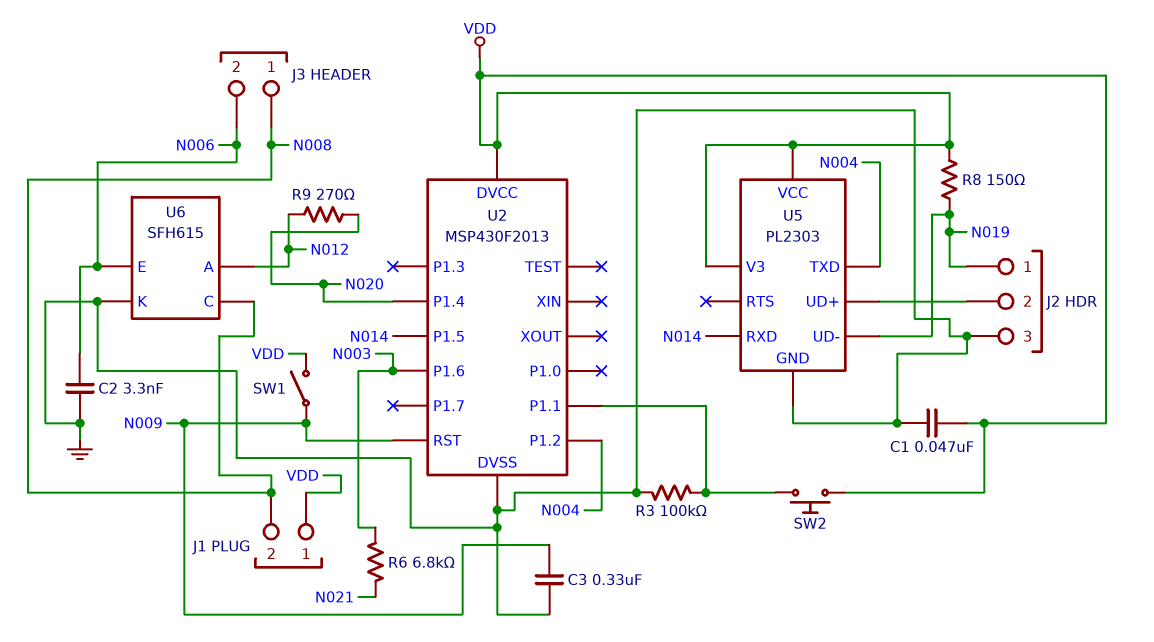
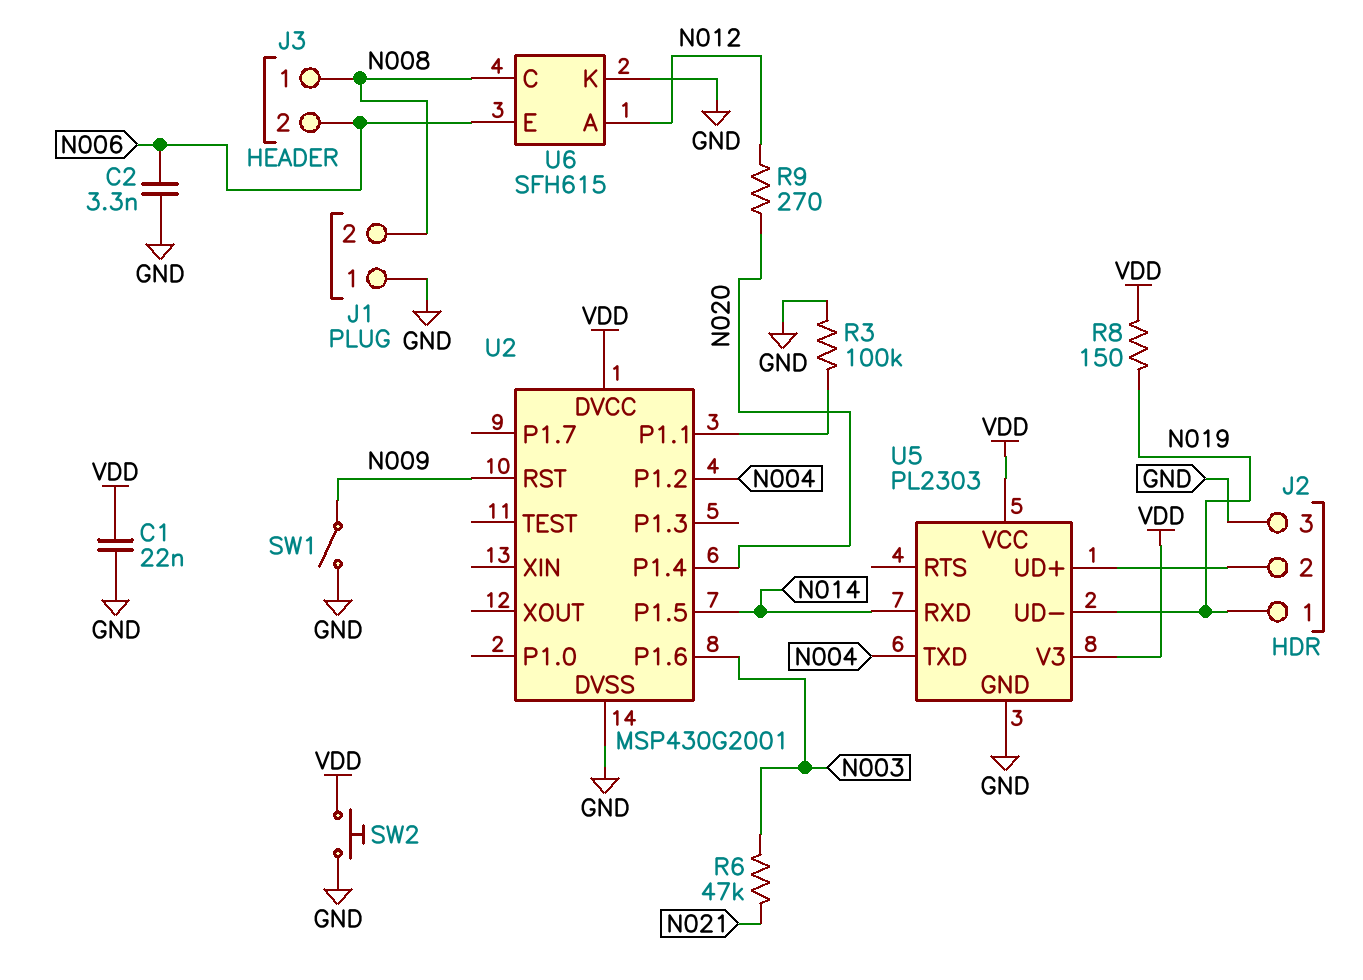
C1: 47nF (GND, VDD) -> 22nF (GND, VDD)
C3: 330nF (GND, N009) -> none
J1 pin 1: VDD -> GND
R6: 6.8k (N003, N021) -> 47k (N003, N021)
SW1: switch (N009, VDD) -> switch (GND, N009)
SW2: button (U2/P1.1, VDD) -> button (GND, VDD)
U2: MSP430F2013 -> MSP430G2001

